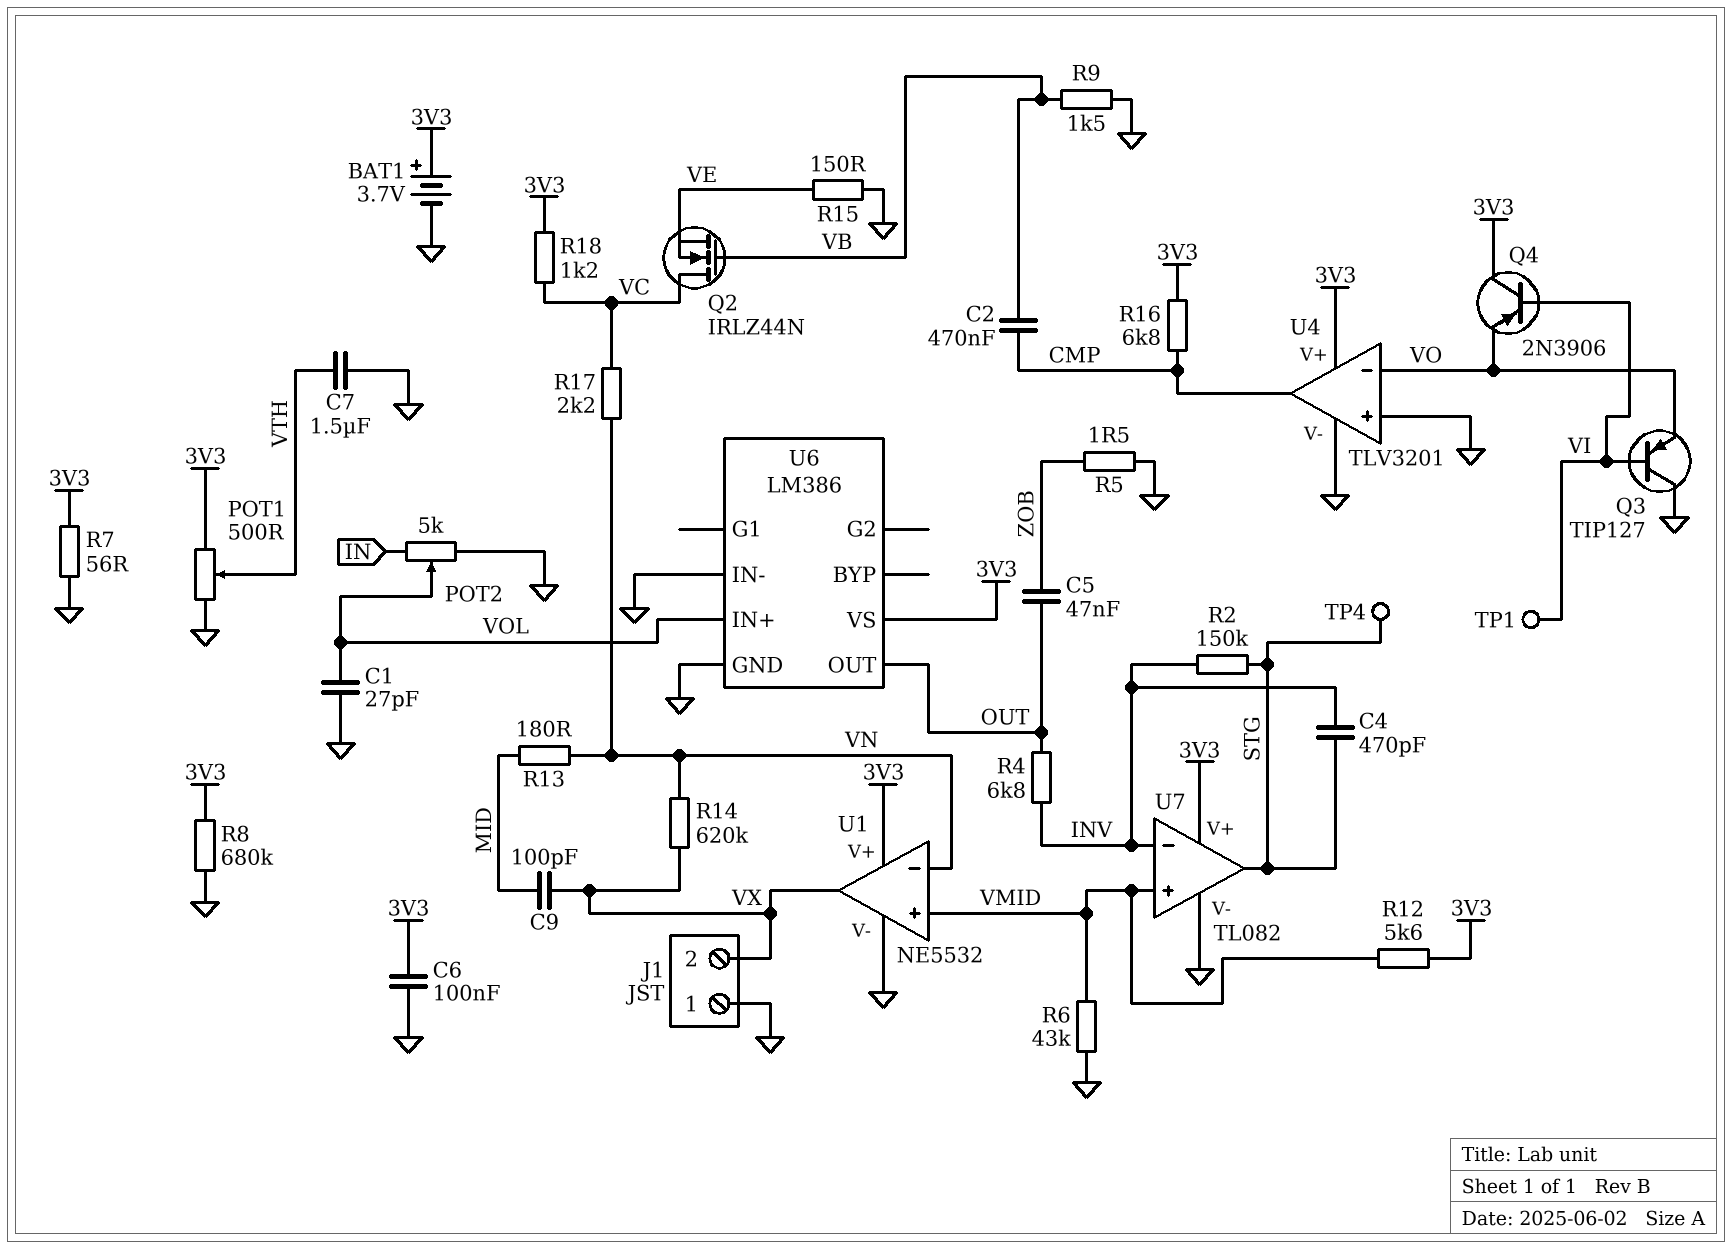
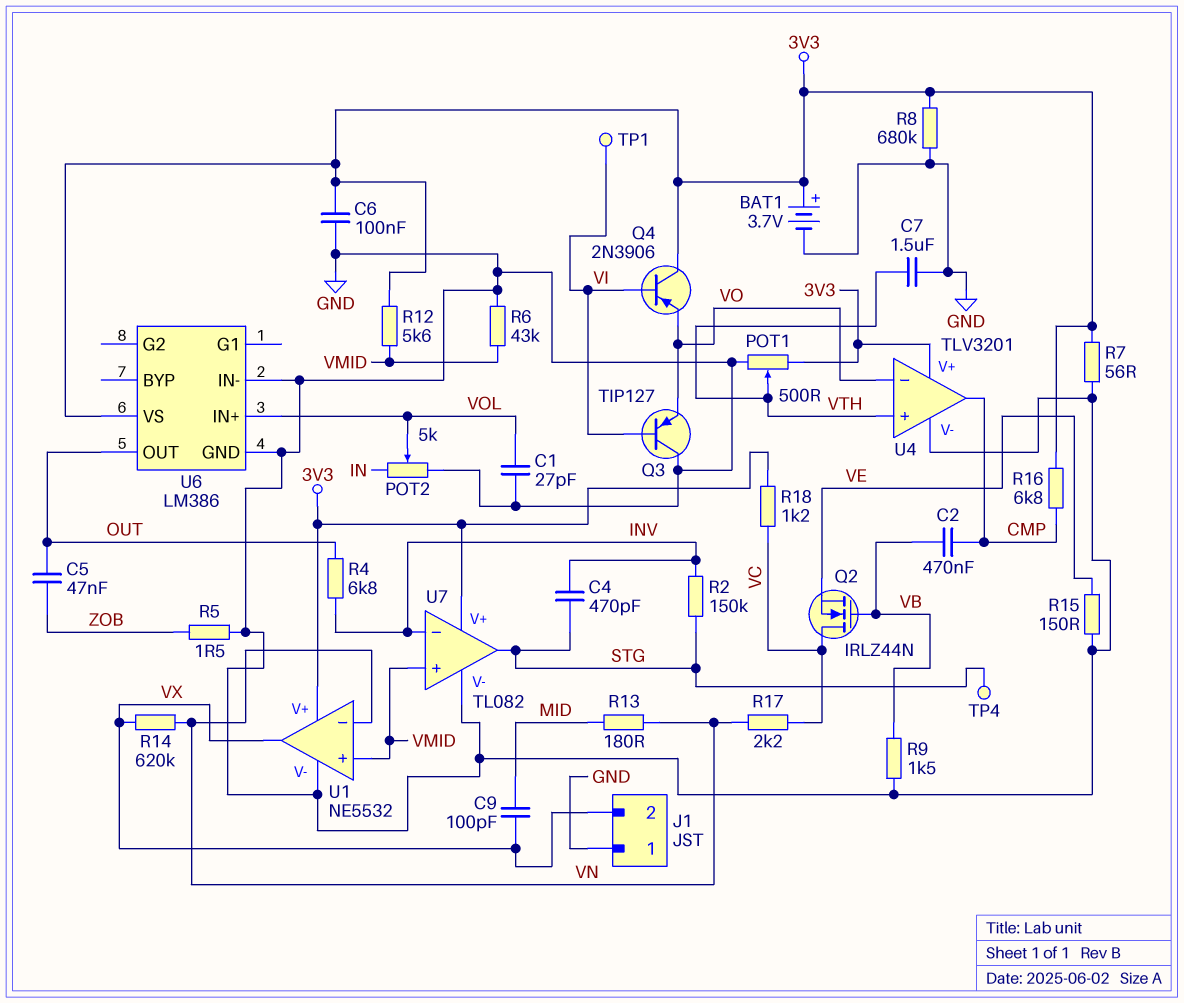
U4 pin in+: GND -> VTH

